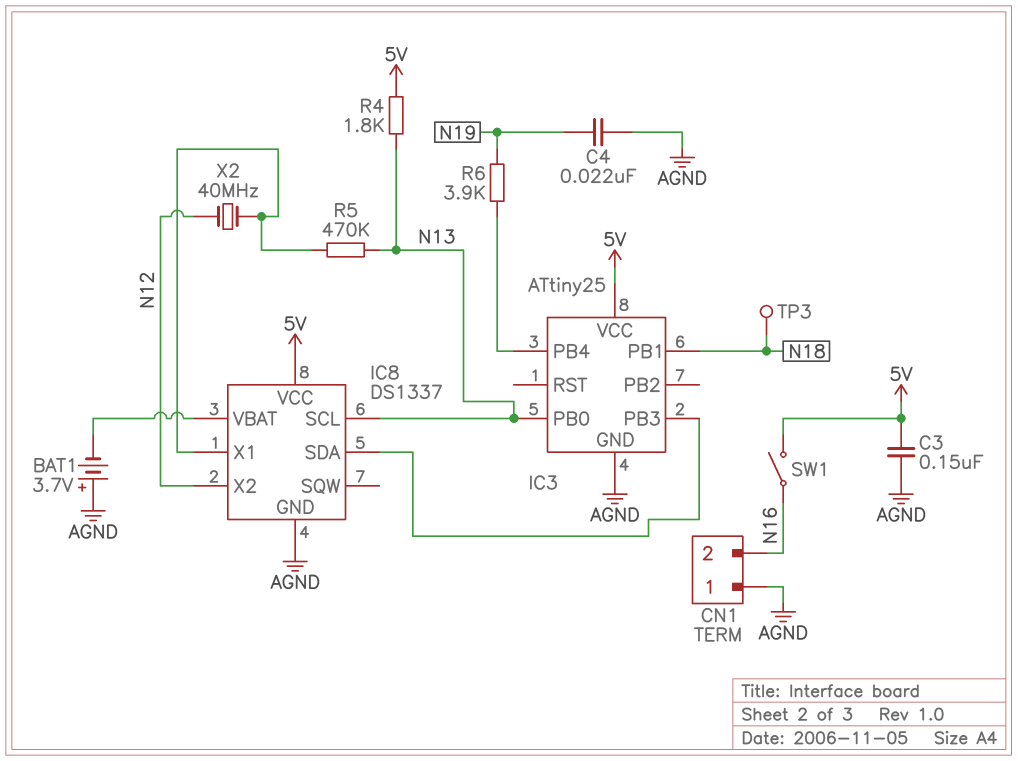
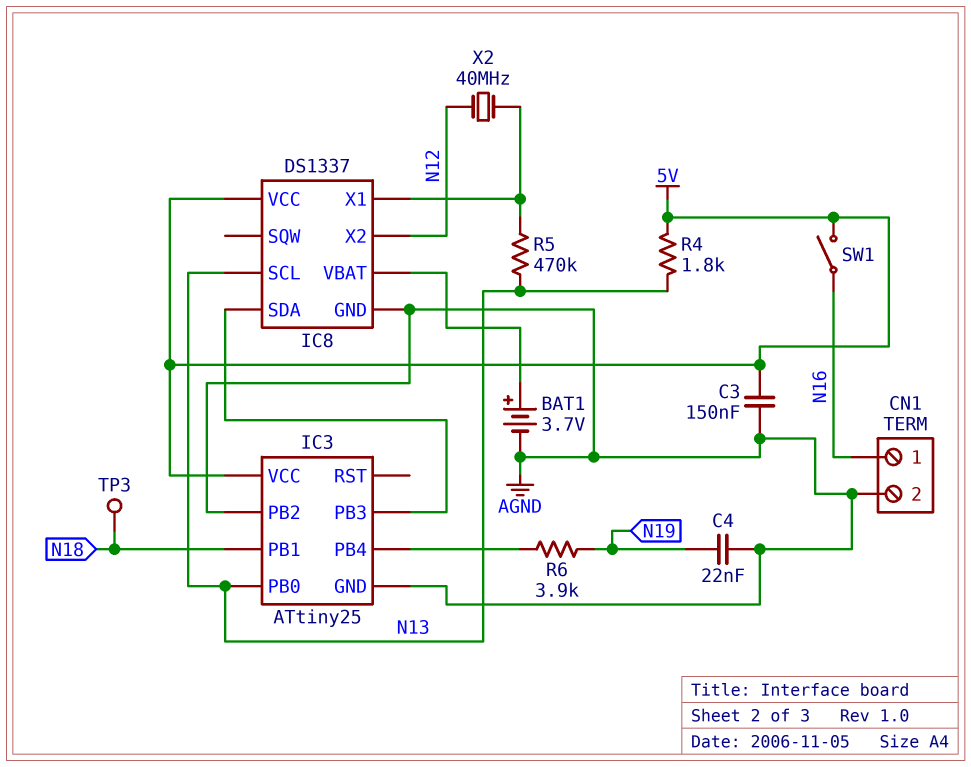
BAT1: 3.7V (plus AGND, minus IC8/VBAT) -> 3.7V (plus IC8/VBAT, minus AGND)
CN1 pin 1: AGND -> N16
CN1 pin 2: N16 -> AGND
IC3 pin PB2: none -> AGND

